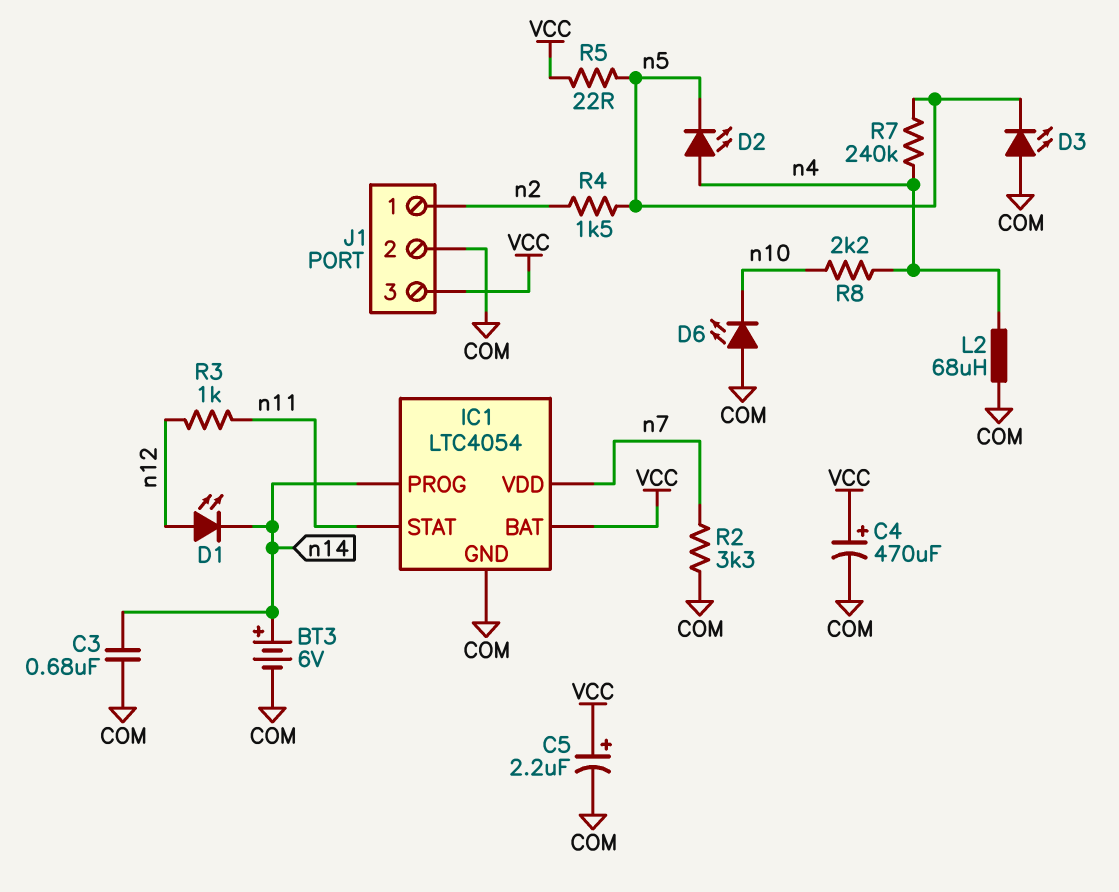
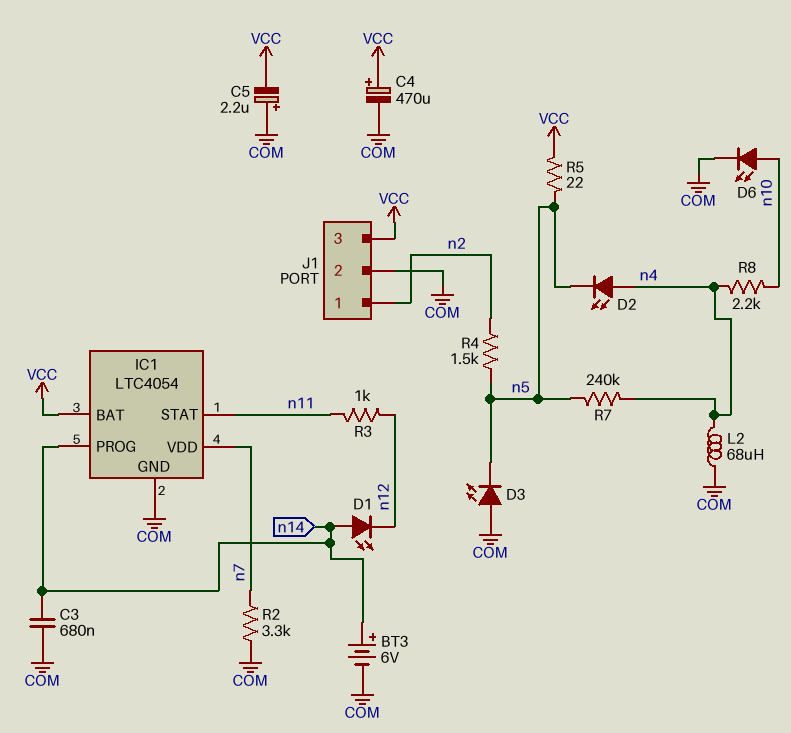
C5: 2.2uF (plus VCC, minus COM) -> 2.2uF (plus COM, minus VCC)
D1: LED (A n12, K n14) -> LED (A n14, K n12)
D6: LED (A COM, K n10) -> LED (A n10, K COM)

